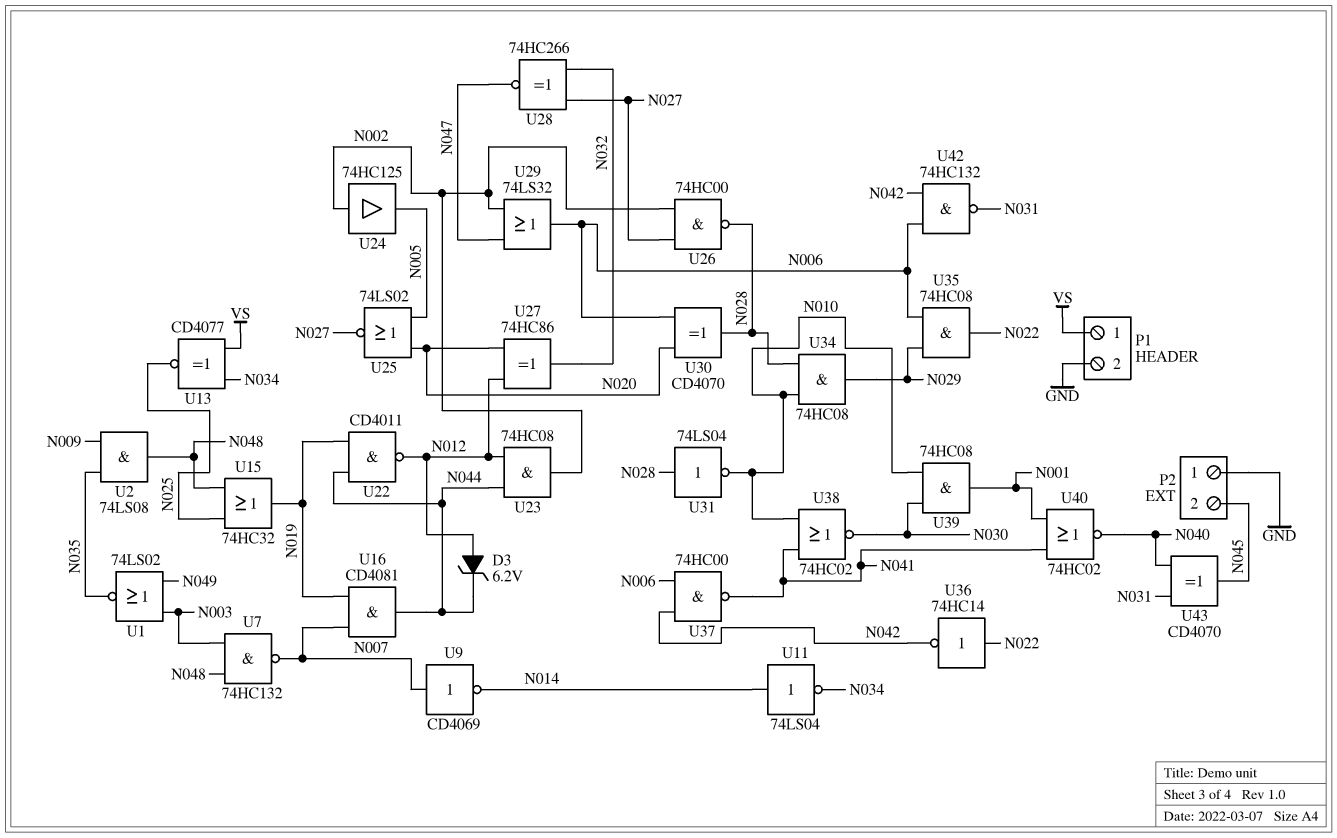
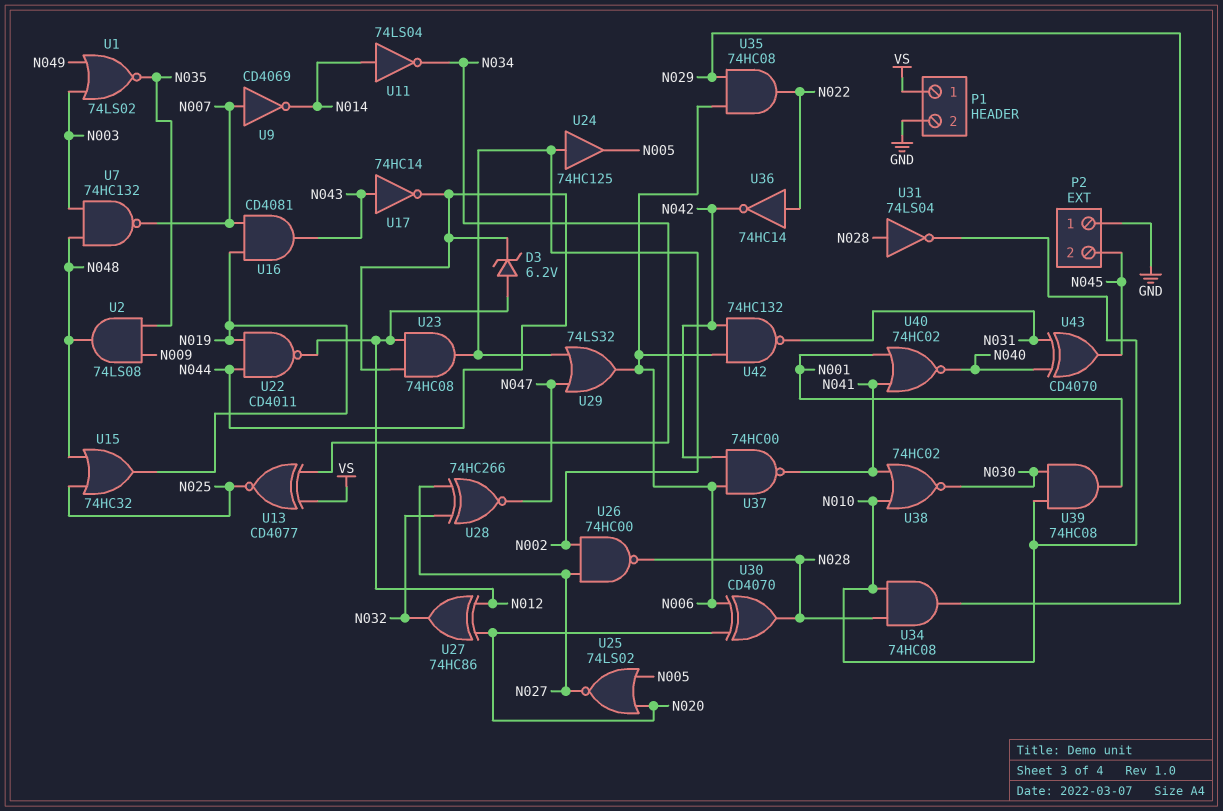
U16: AND CD4081 (in N007, in N019, out N044) -> AND CD4081 (in N007, in N019, out N043)
U17: none -> NOT 74HC14 (in N043, out N044)

